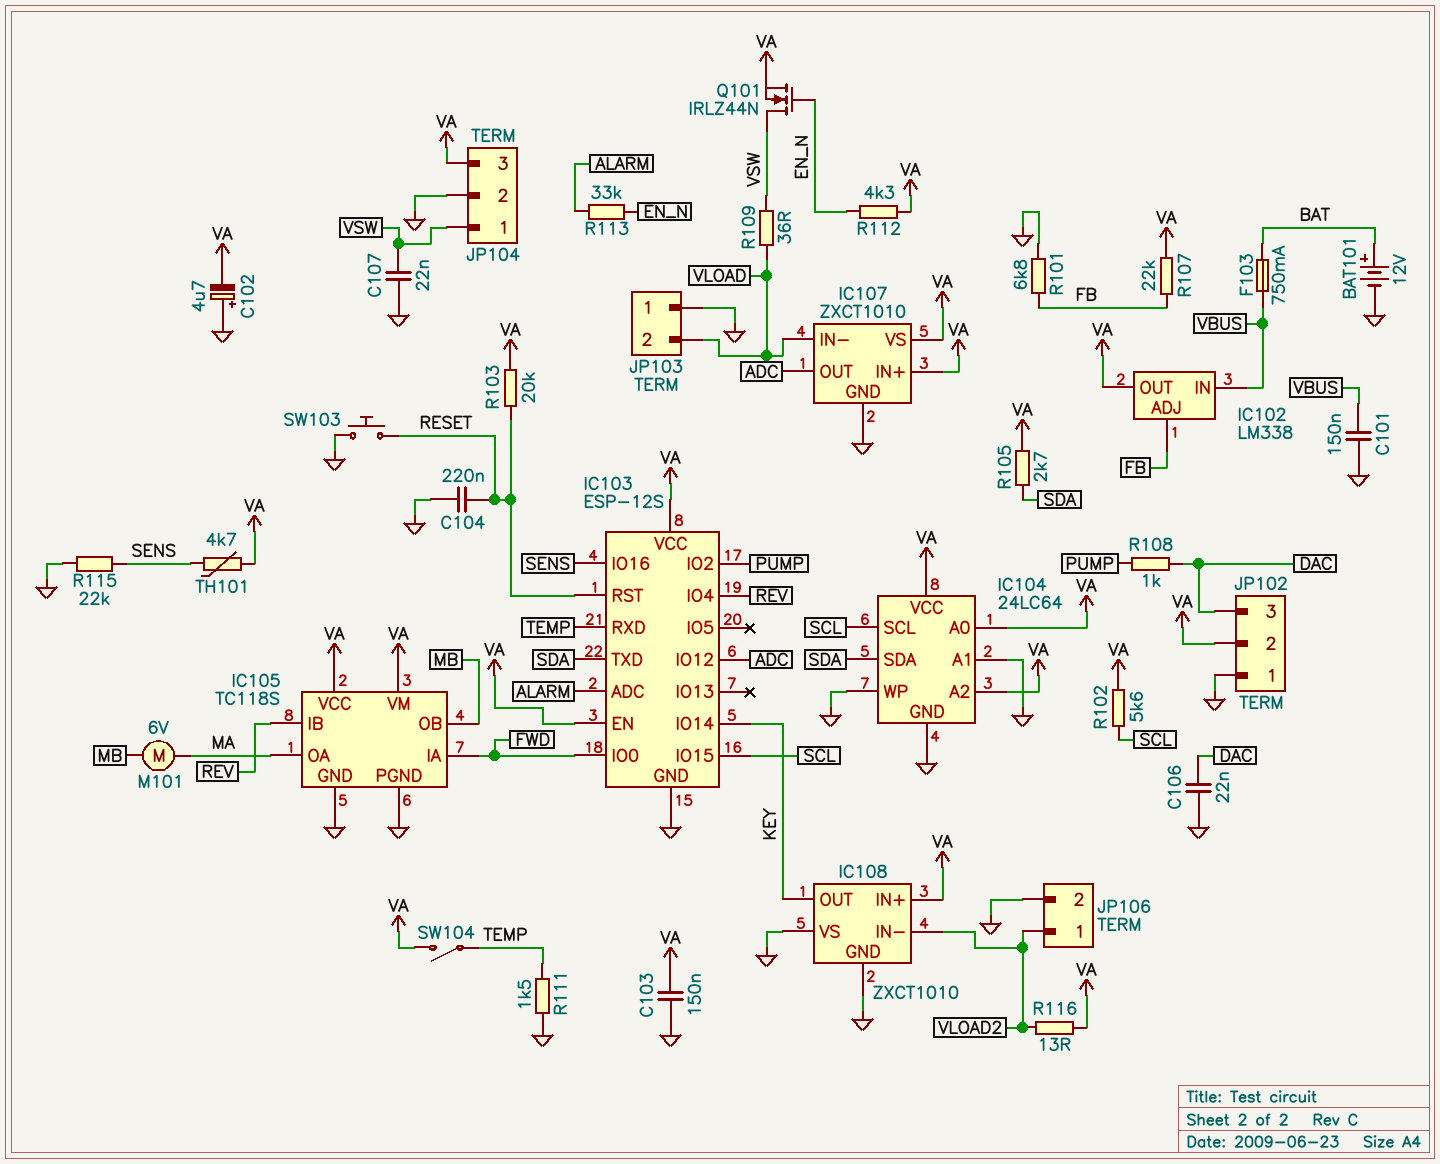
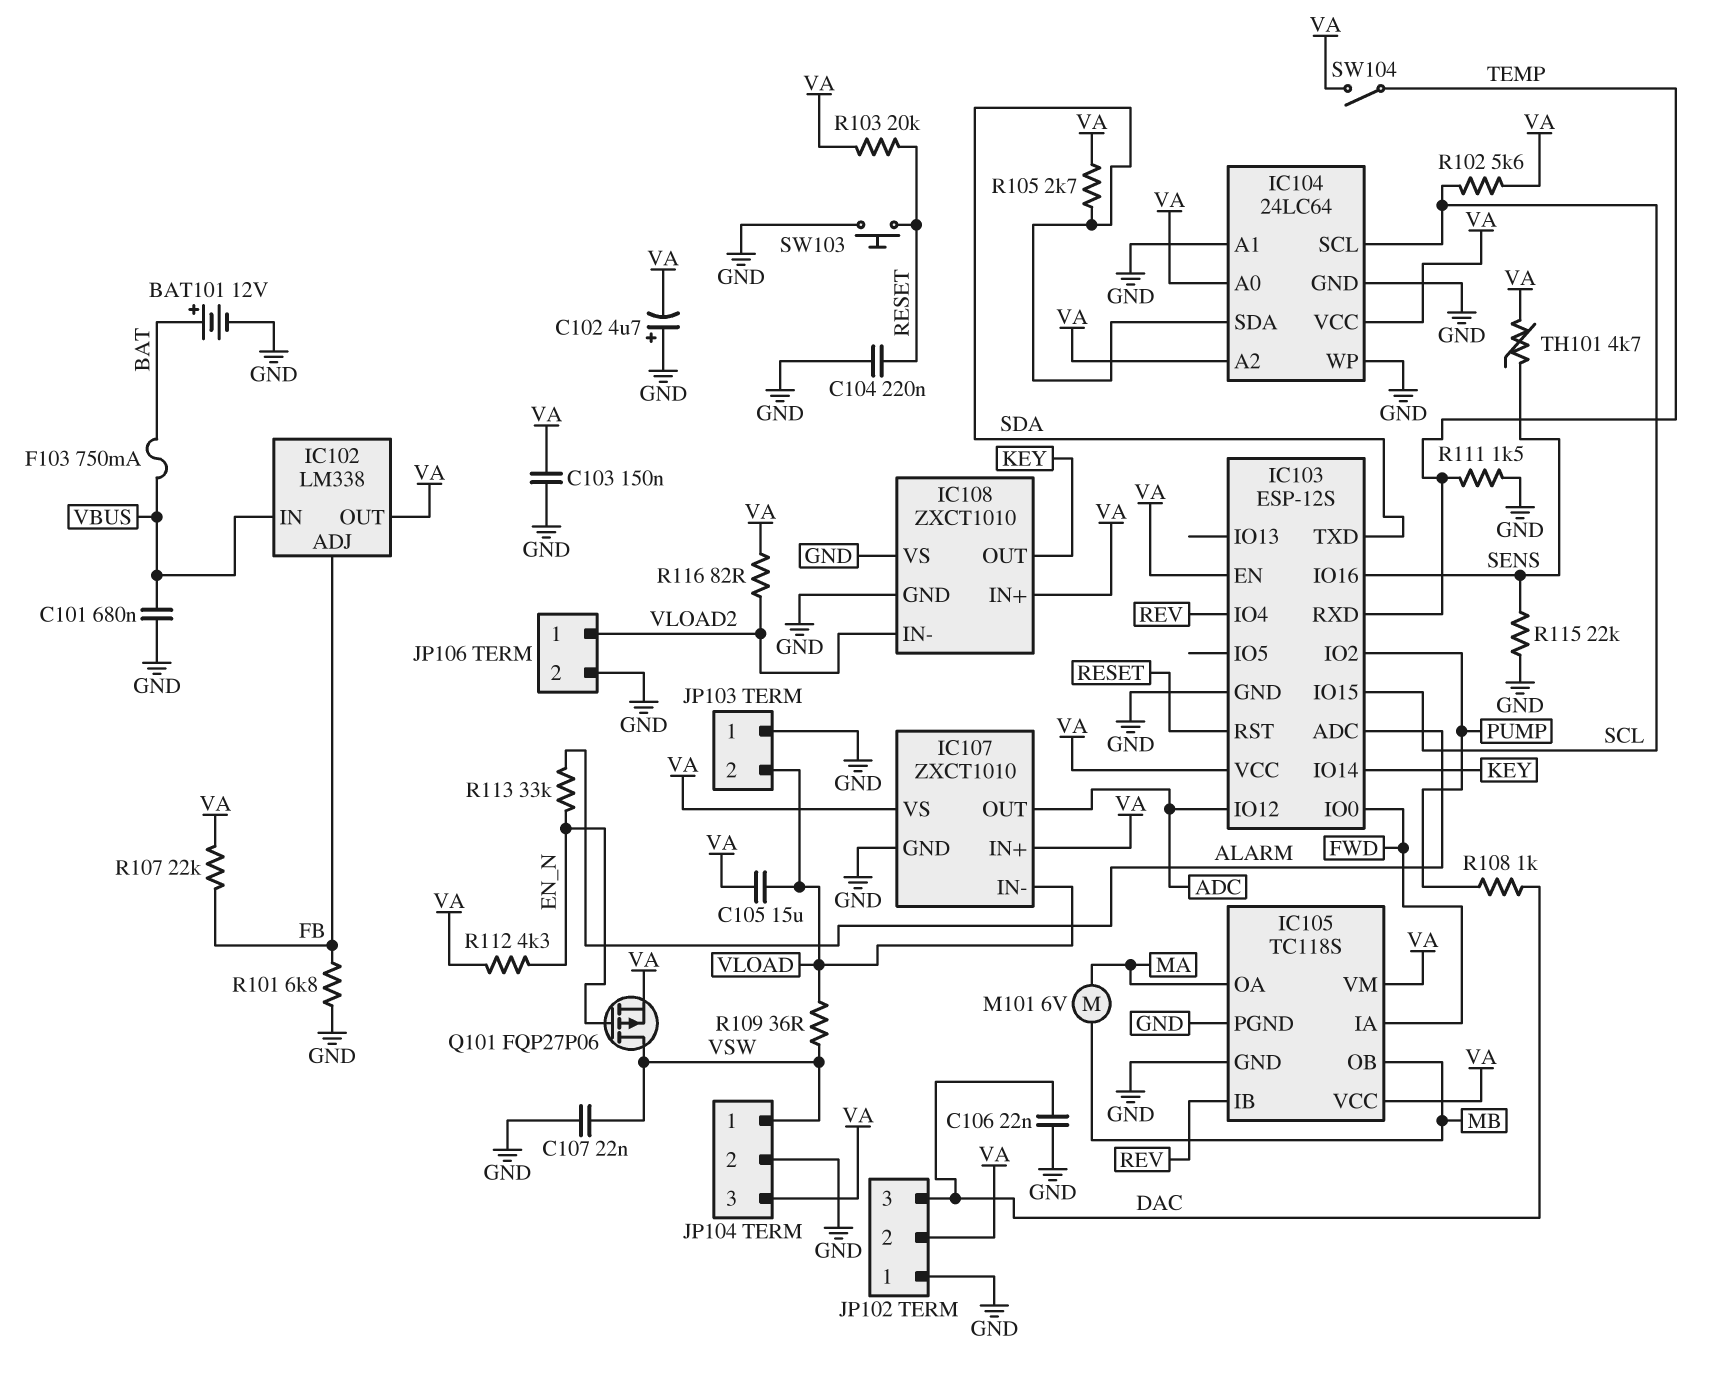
C101: 150nF (GND, VBUS) -> 680nF (GND, VBUS)
C105: none -> 15uF (VA, VLOAD)
Q101: NMOS IRLZ44N (G EN_N, D VSW, S VA) -> PMOS FQP27P06 (G EN_N, D VSW, S VA)
R116: 13 (VA, VLOAD2) -> 82 (VA, VLOAD2)

